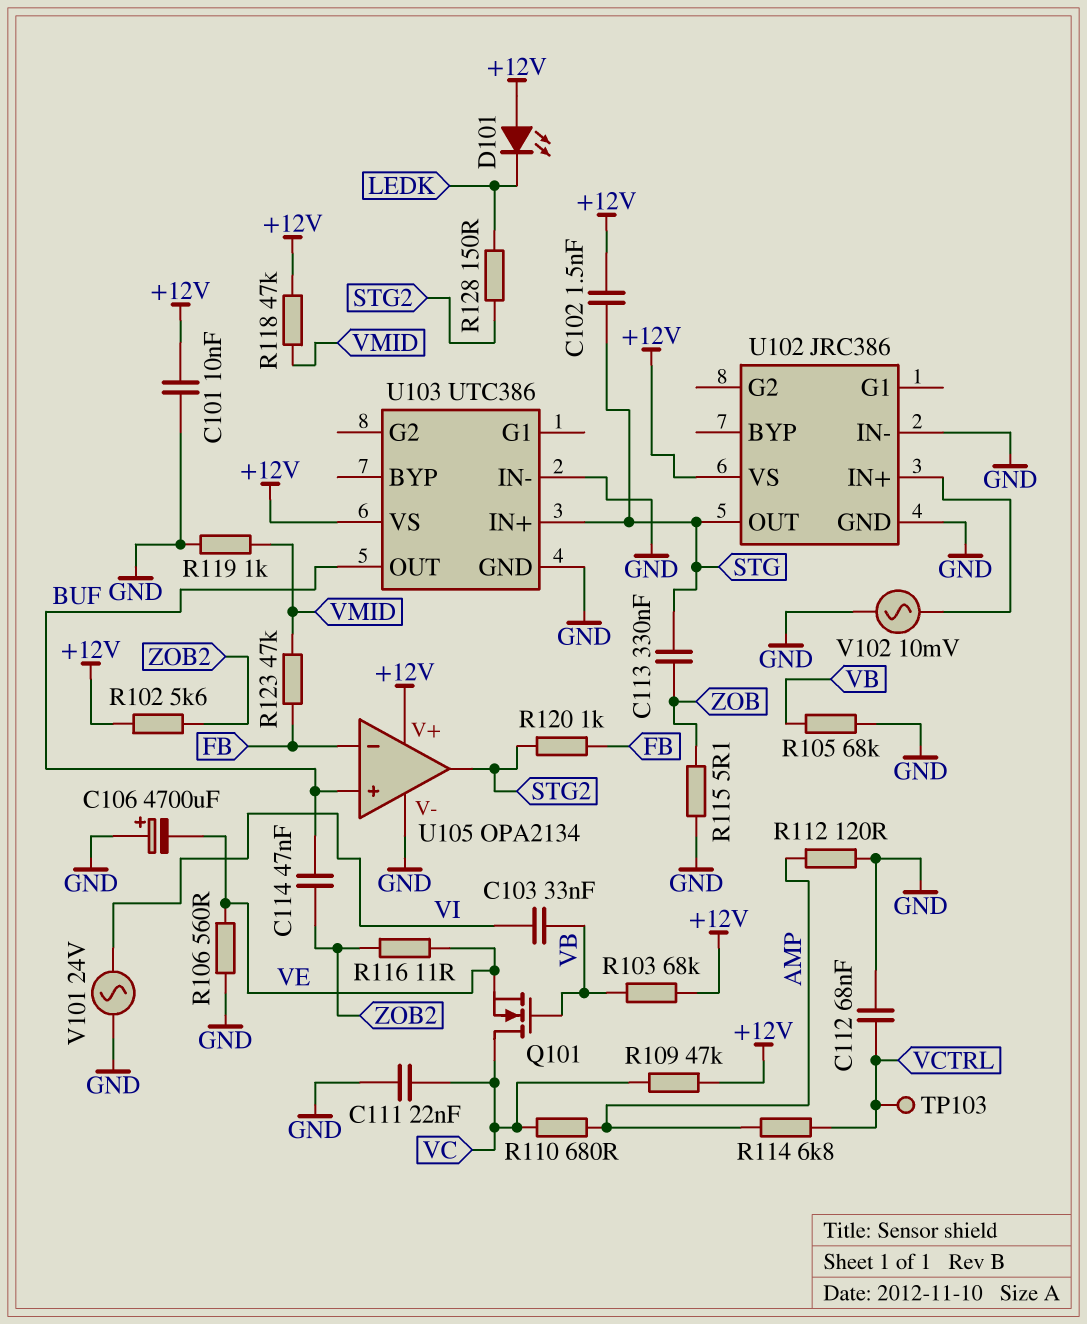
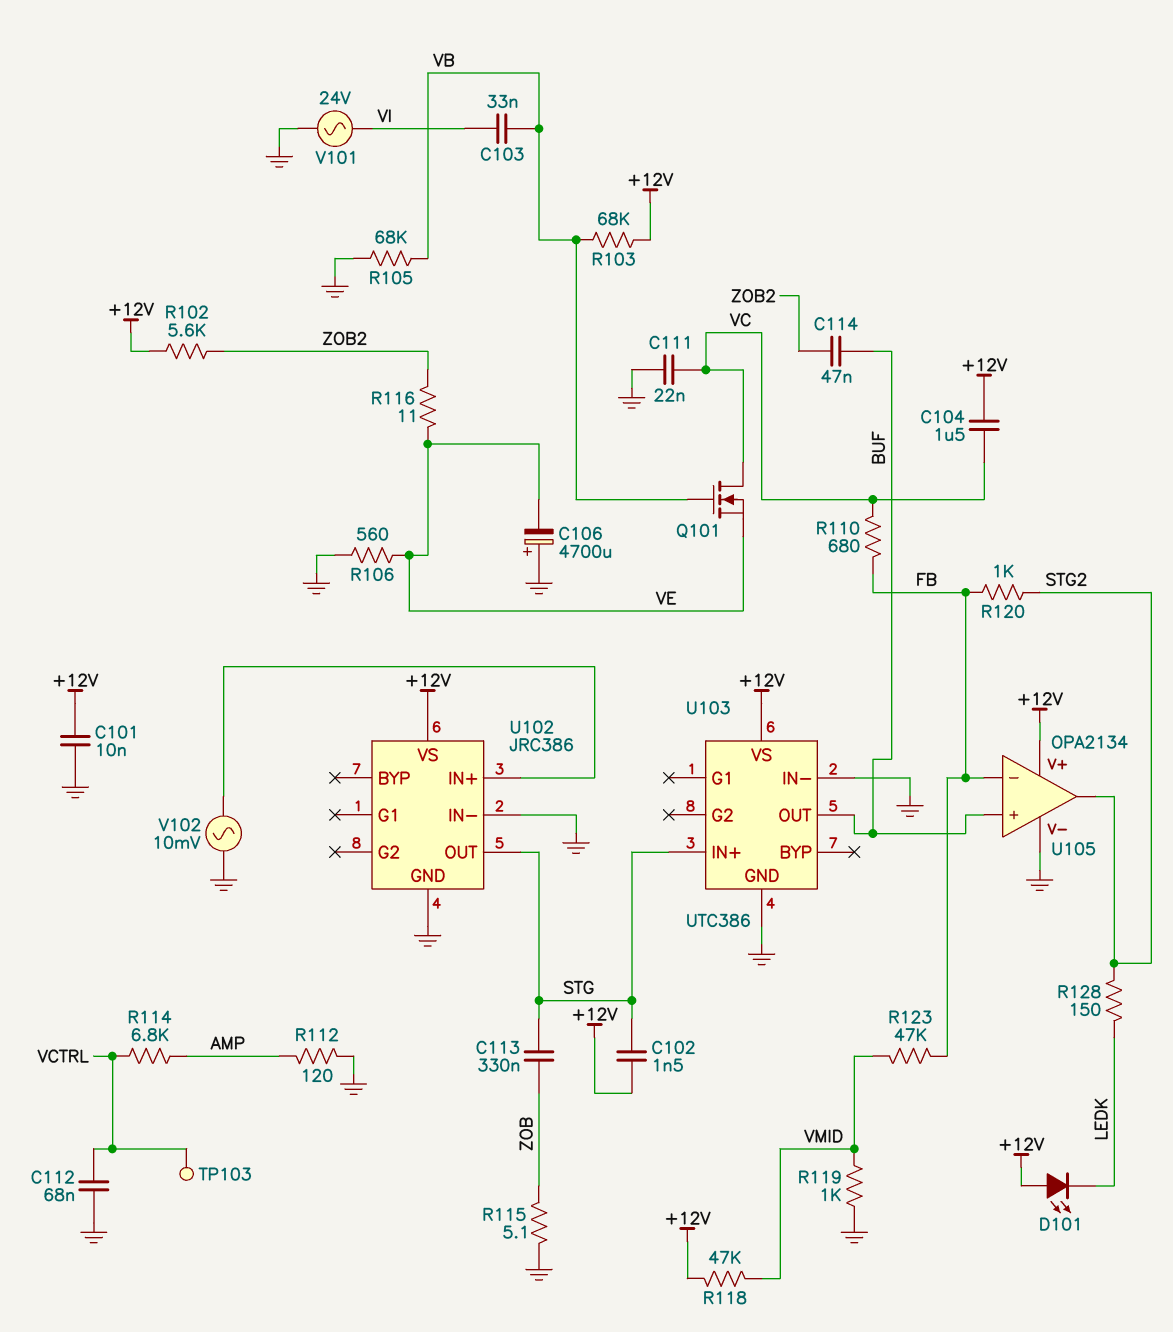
C104: none -> 1.5uF (+12V, VC)
R109: 47k (+12V, VC) -> none
R110: 680 (AMP, VC) -> 680 (FB, VC)

